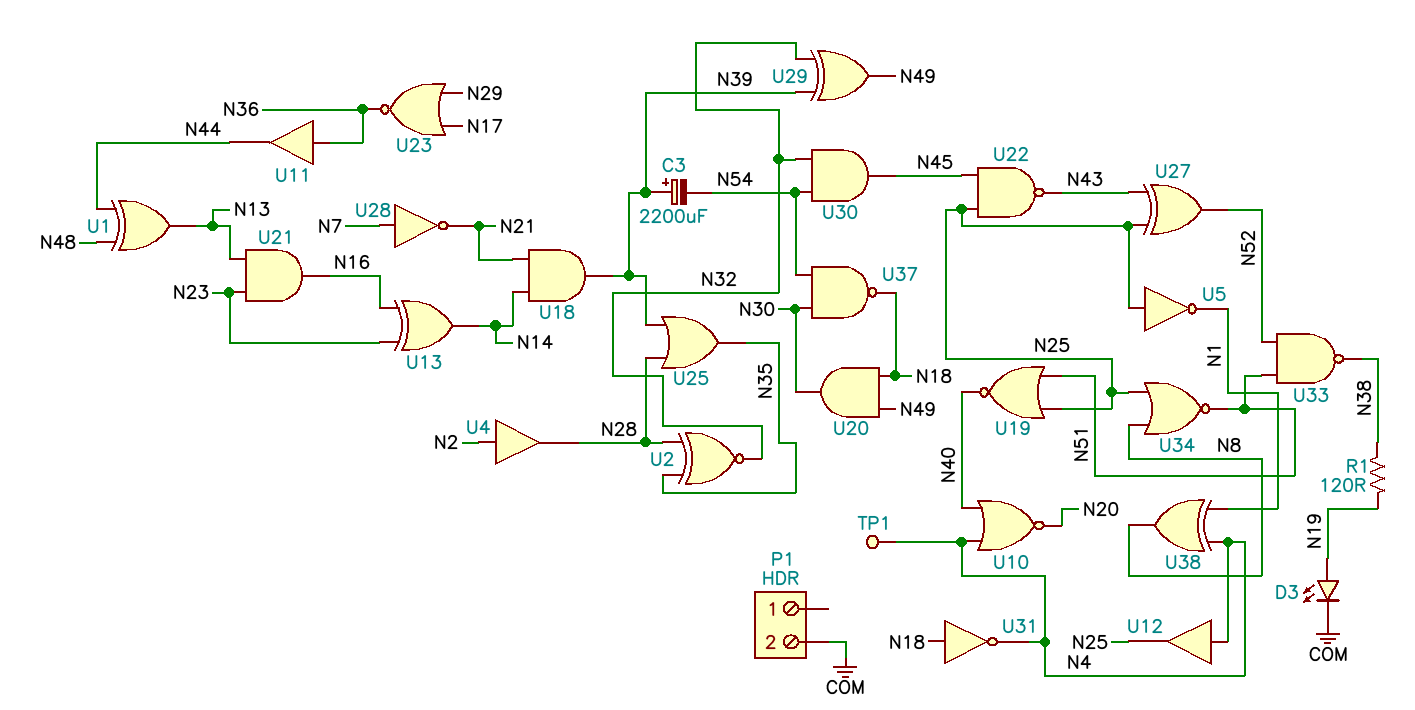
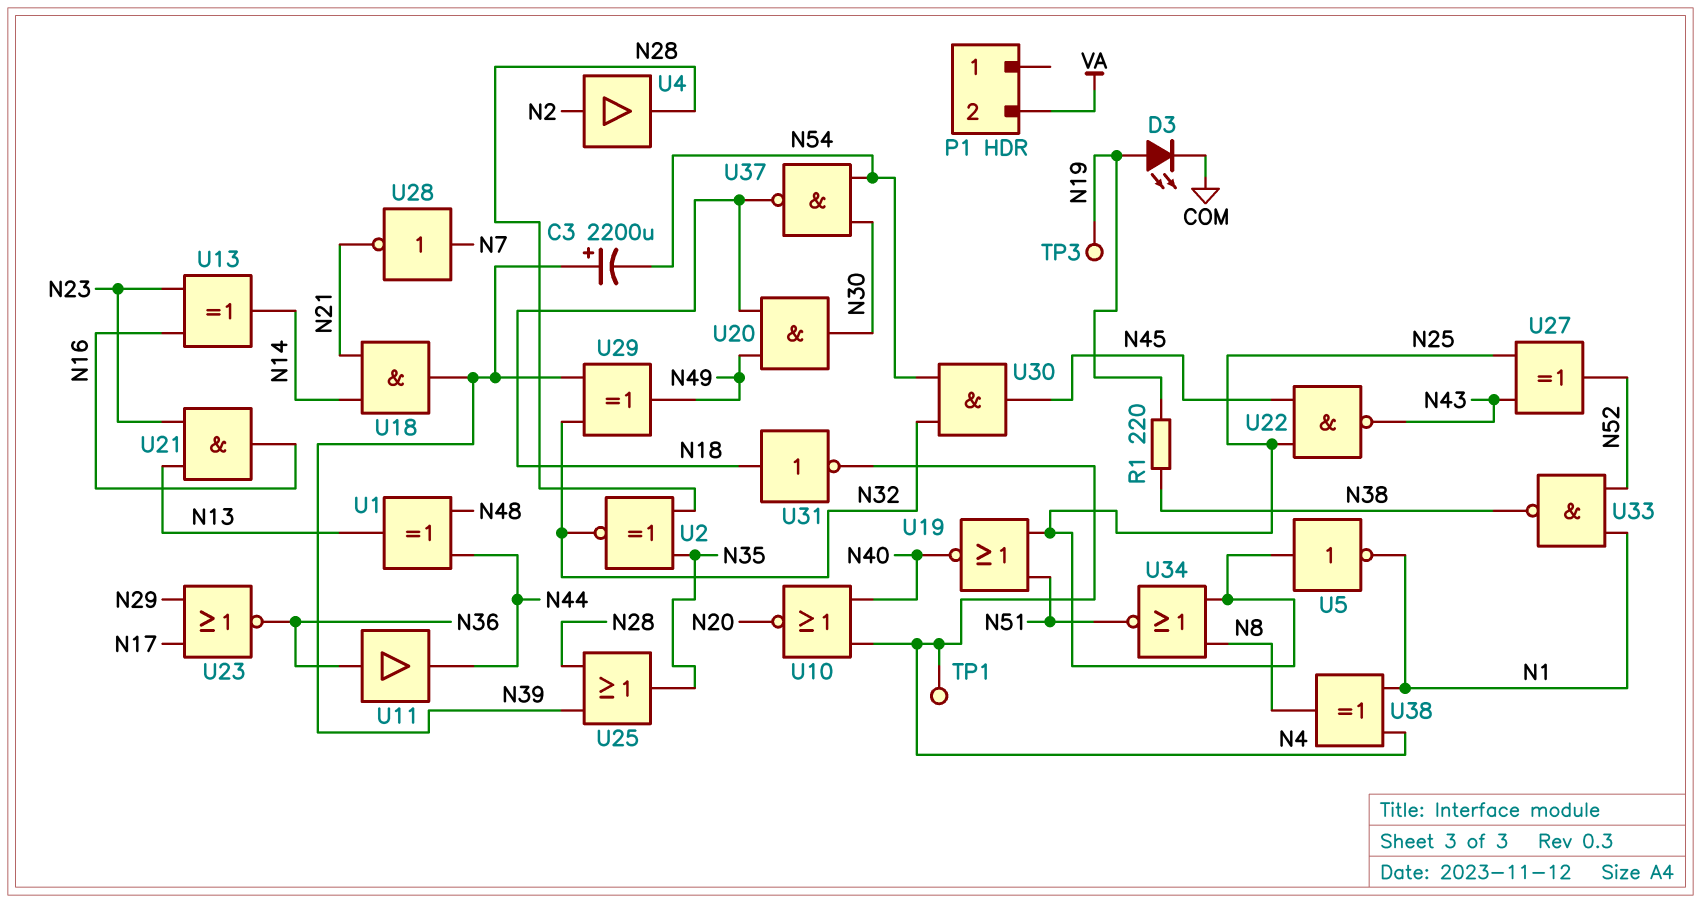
P1 pin 2: COM -> VA
R1: 120 (N19, N38) -> 220 (N19, N38)
TP3: none -> test point (N19)
U12: buffer (in N4, out N25) -> none
U33: NAND (in N51, in N52, out N38) -> NAND (in N1, in N52, out N38)

